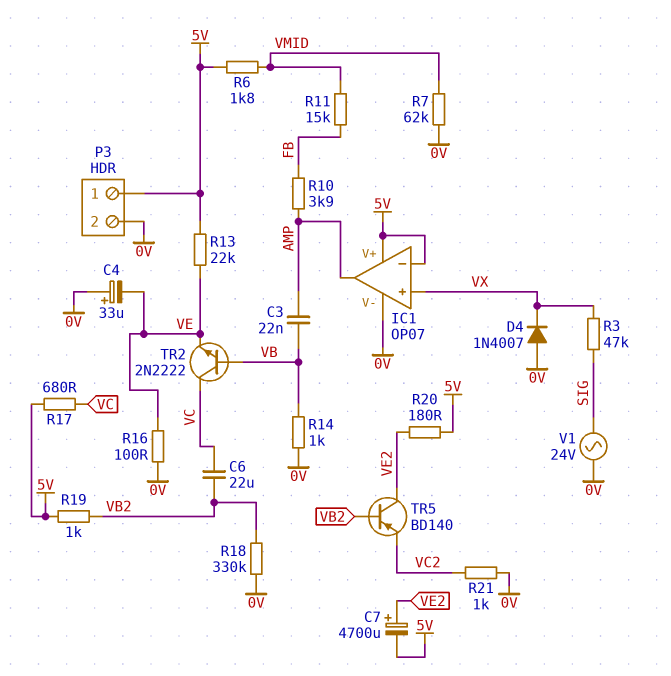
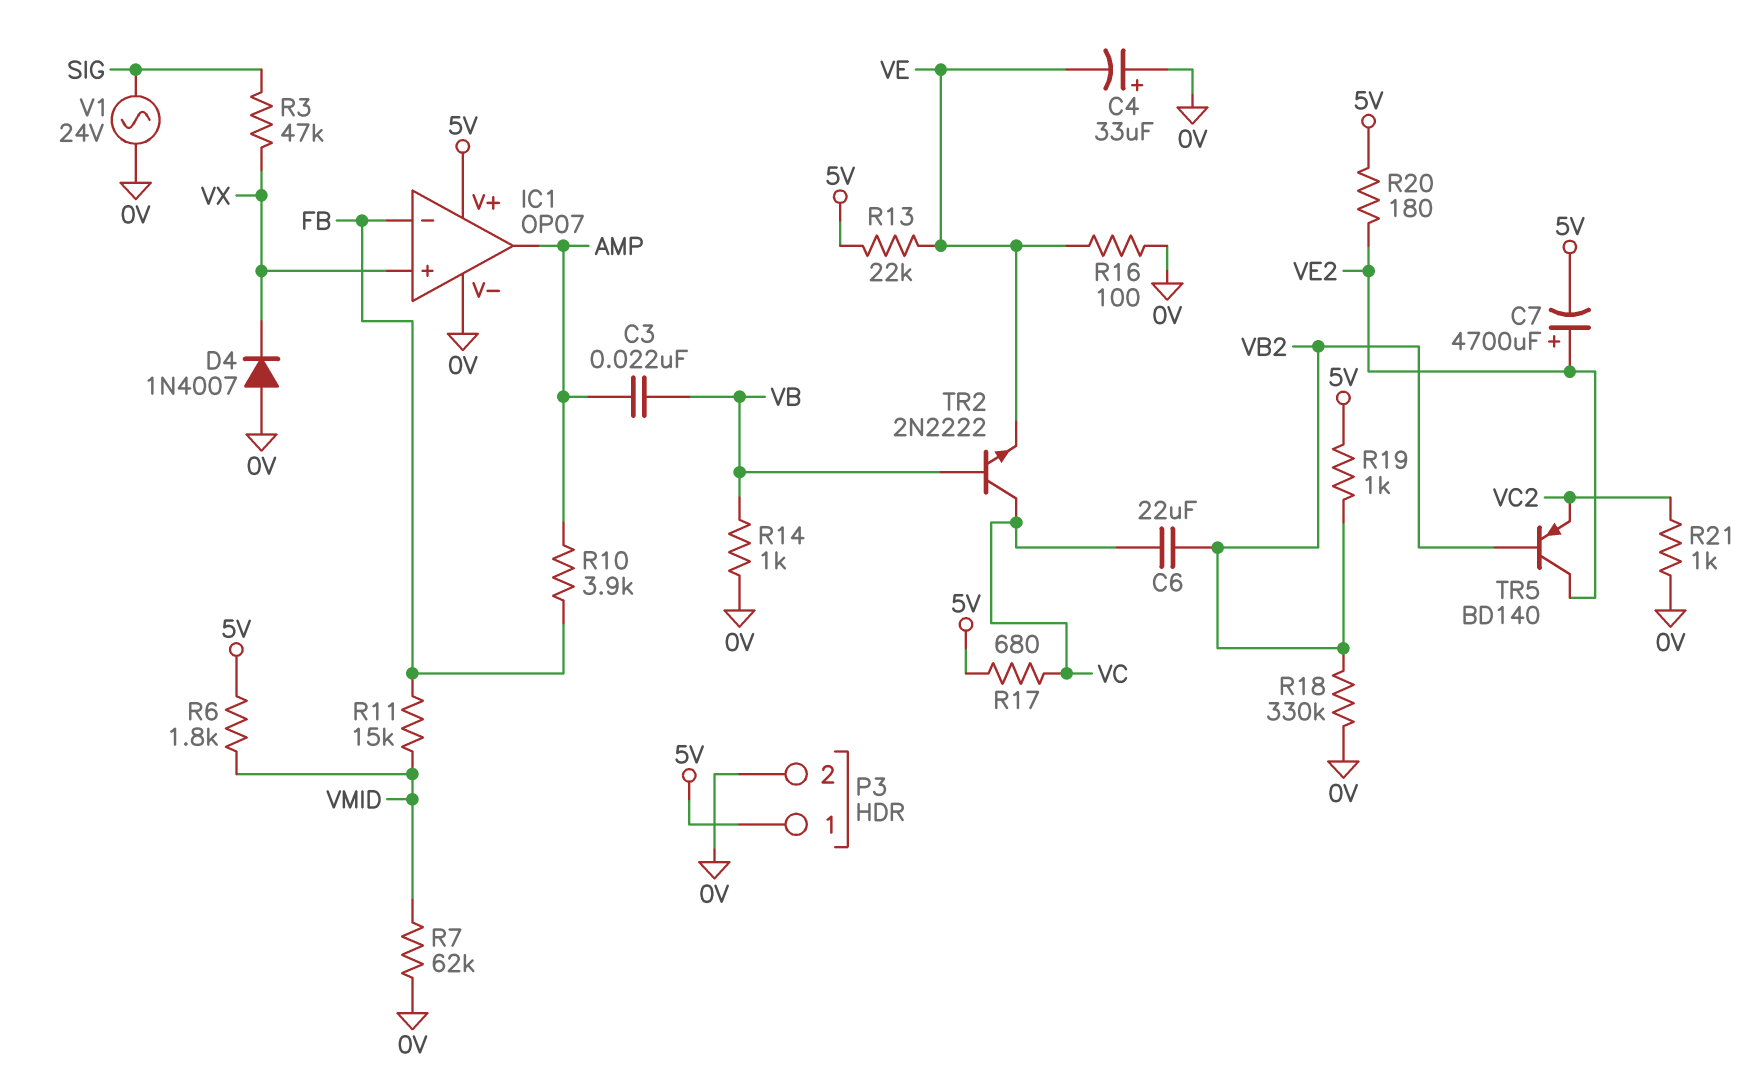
IC1 pin in-: 5V -> FB

